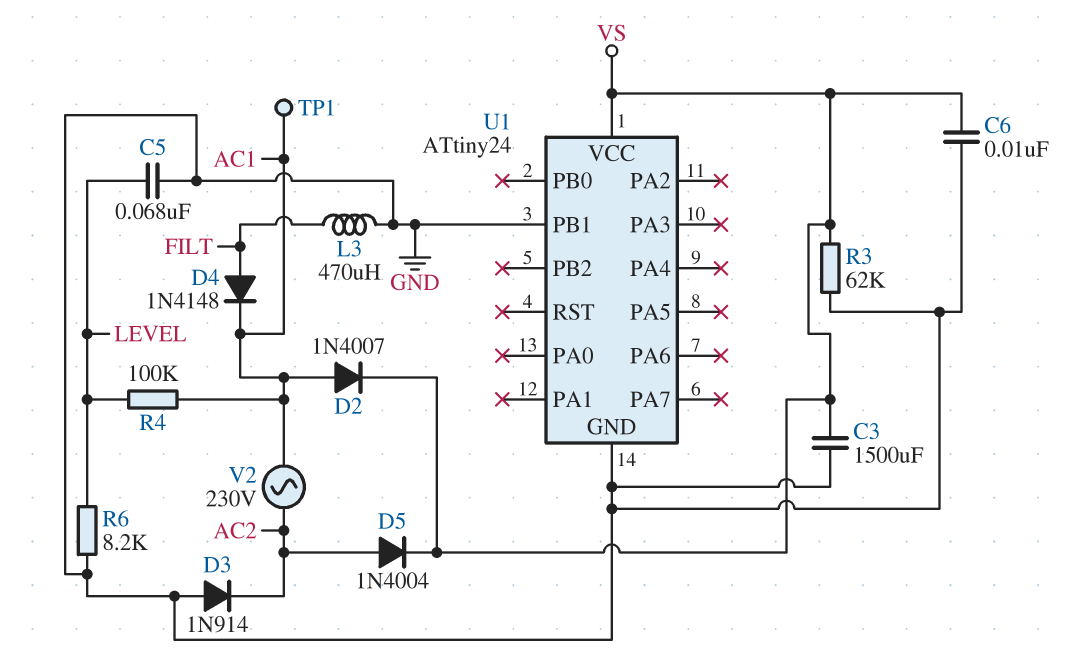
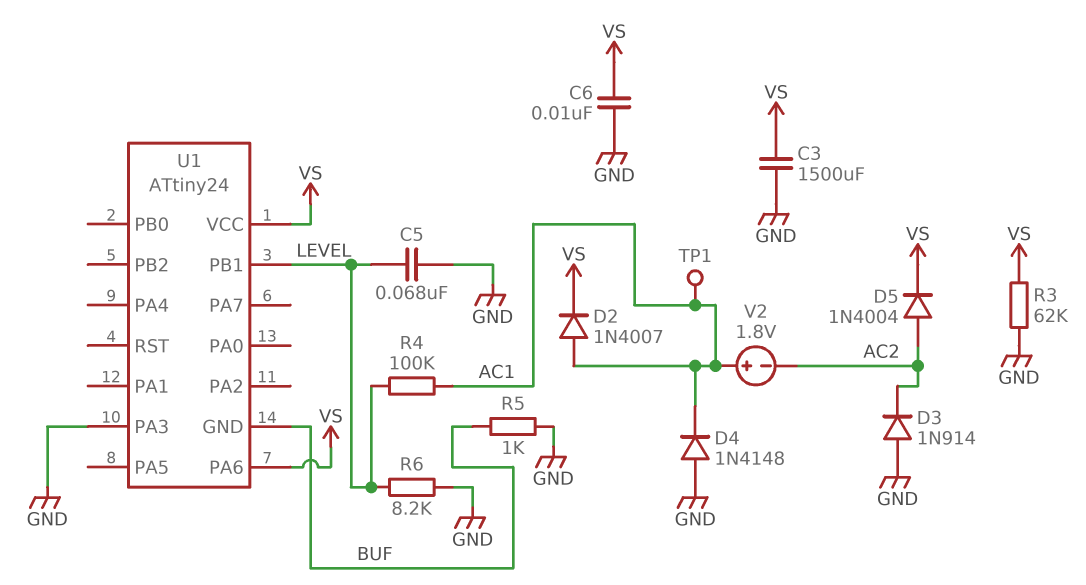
D4: diode 1N4148 (A FILT, K AC1) -> diode 1N4148 (A GND, K AC1)
L3: 470uH (FILT, GND) -> none
R5: none -> 1k (BUF, GND)
U1 pin GND: GND -> BUF
U1 pin PA3: none -> GND
U1 pin PA6: none -> VS
U1 pin PB1: GND -> LEVEL
V2: AC 230V (AC1, AC2) -> 1.8V (plus AC1, minus AC2)

